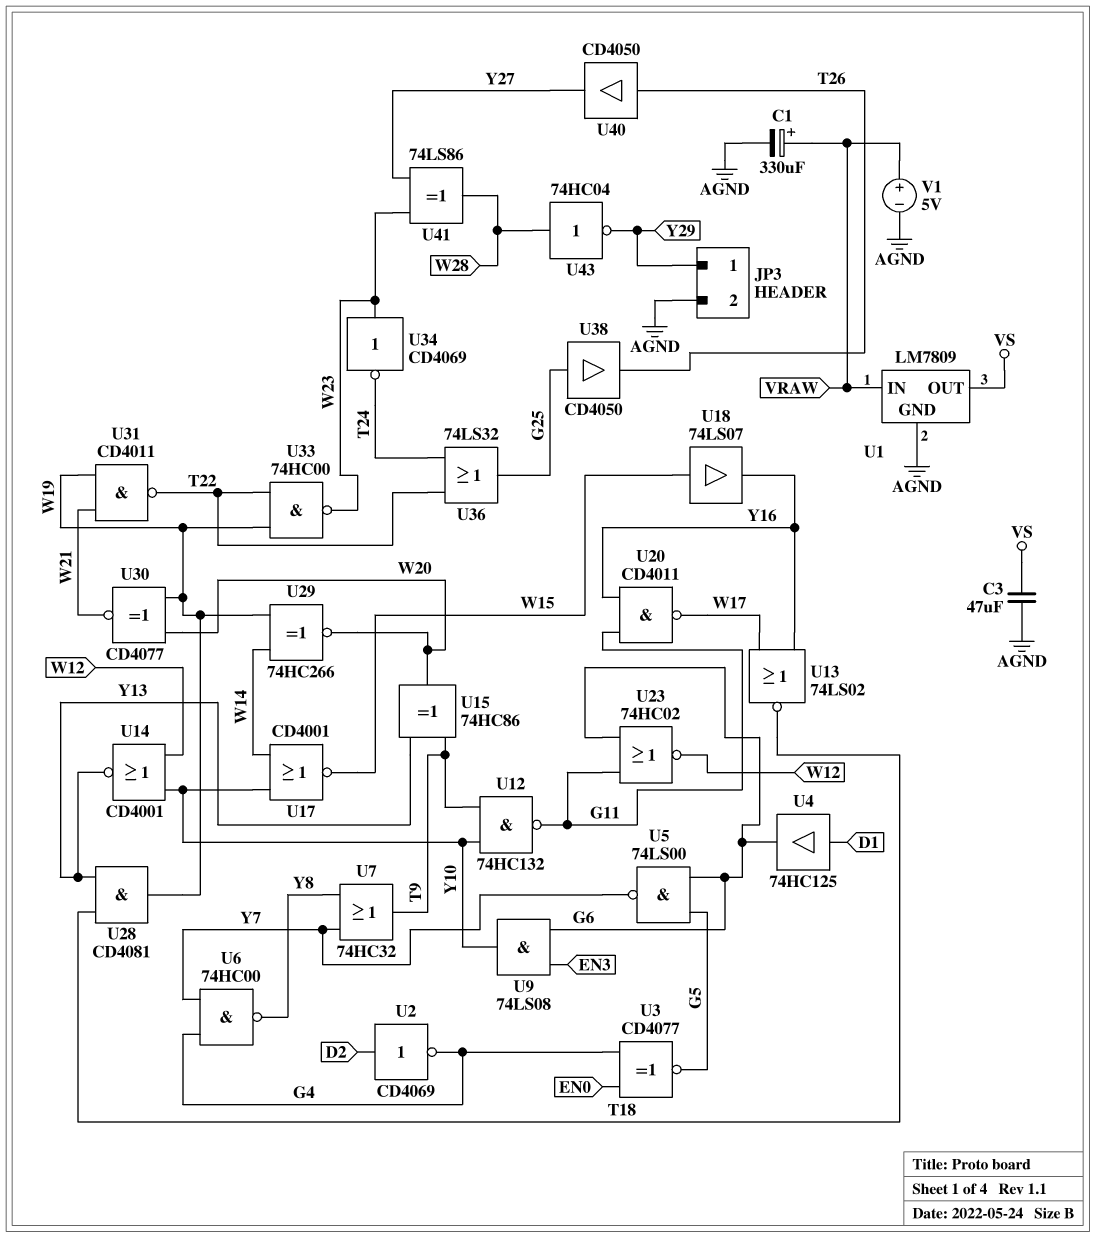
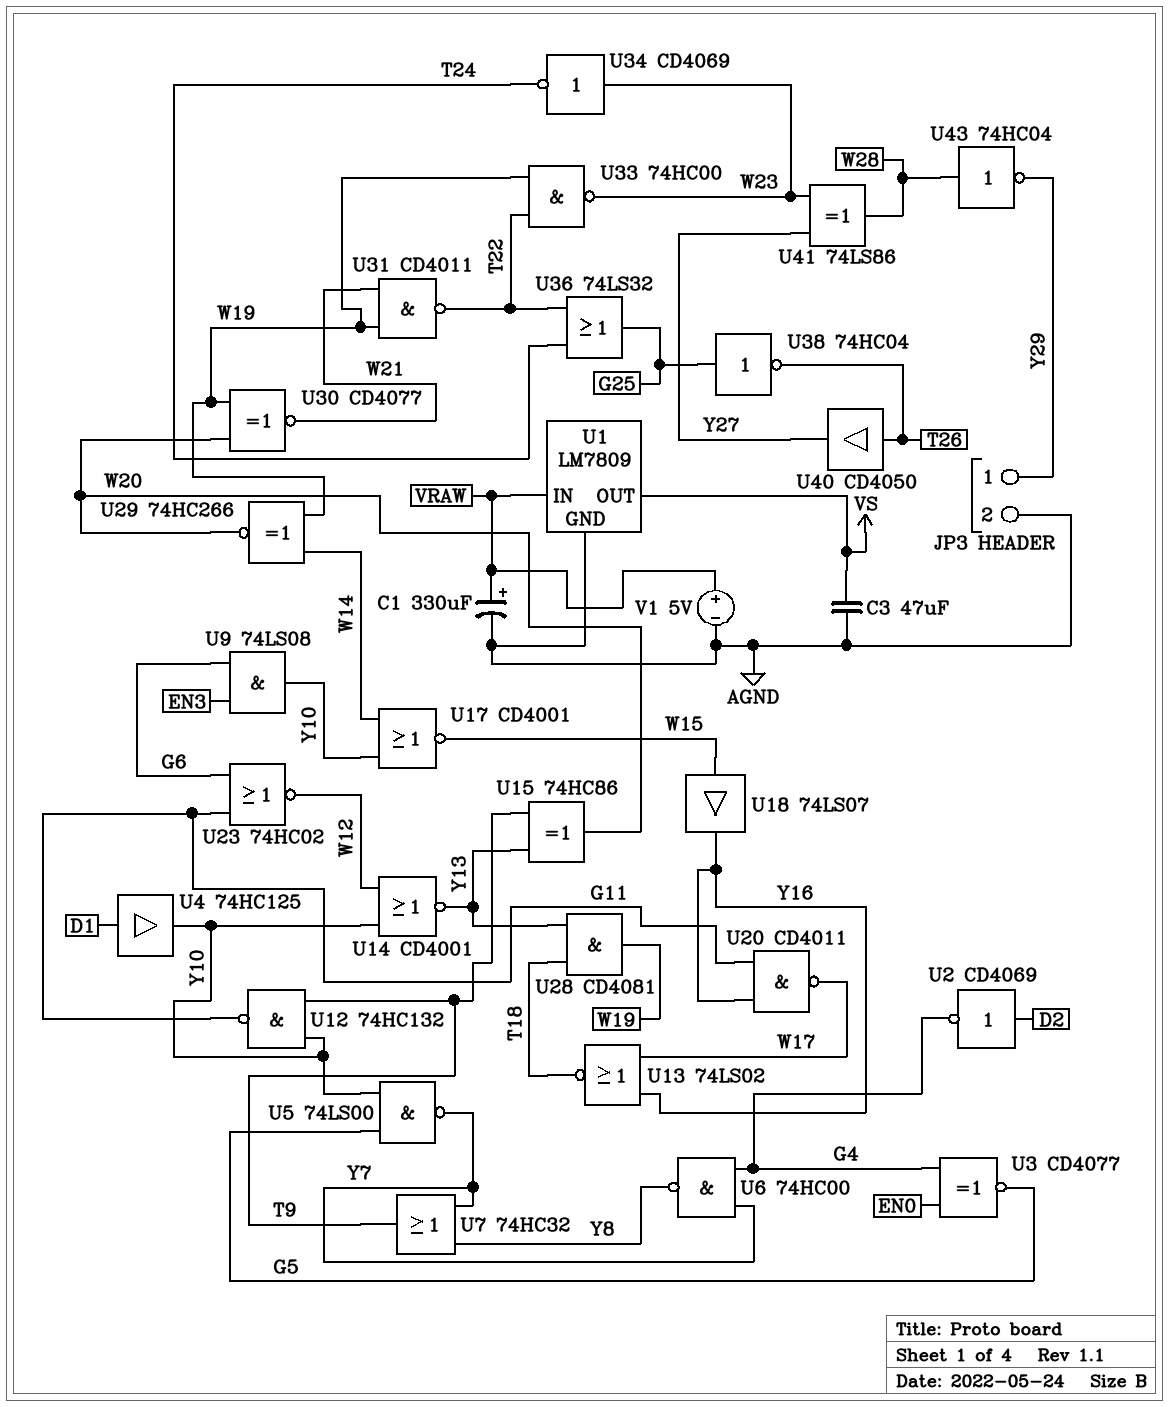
U4: buffer 74HC125 (in D1, out G6) -> buffer 74HC125 (in D1, out Y10)
U5: NAND 74LS00 (in G5, in G6, out Y7) -> NAND 74LS00 (in G5, in Y10, out Y7)
U38: buffer CD4050 (in G25, out T26) -> NOT 74HC04 (in G25, out T26)

